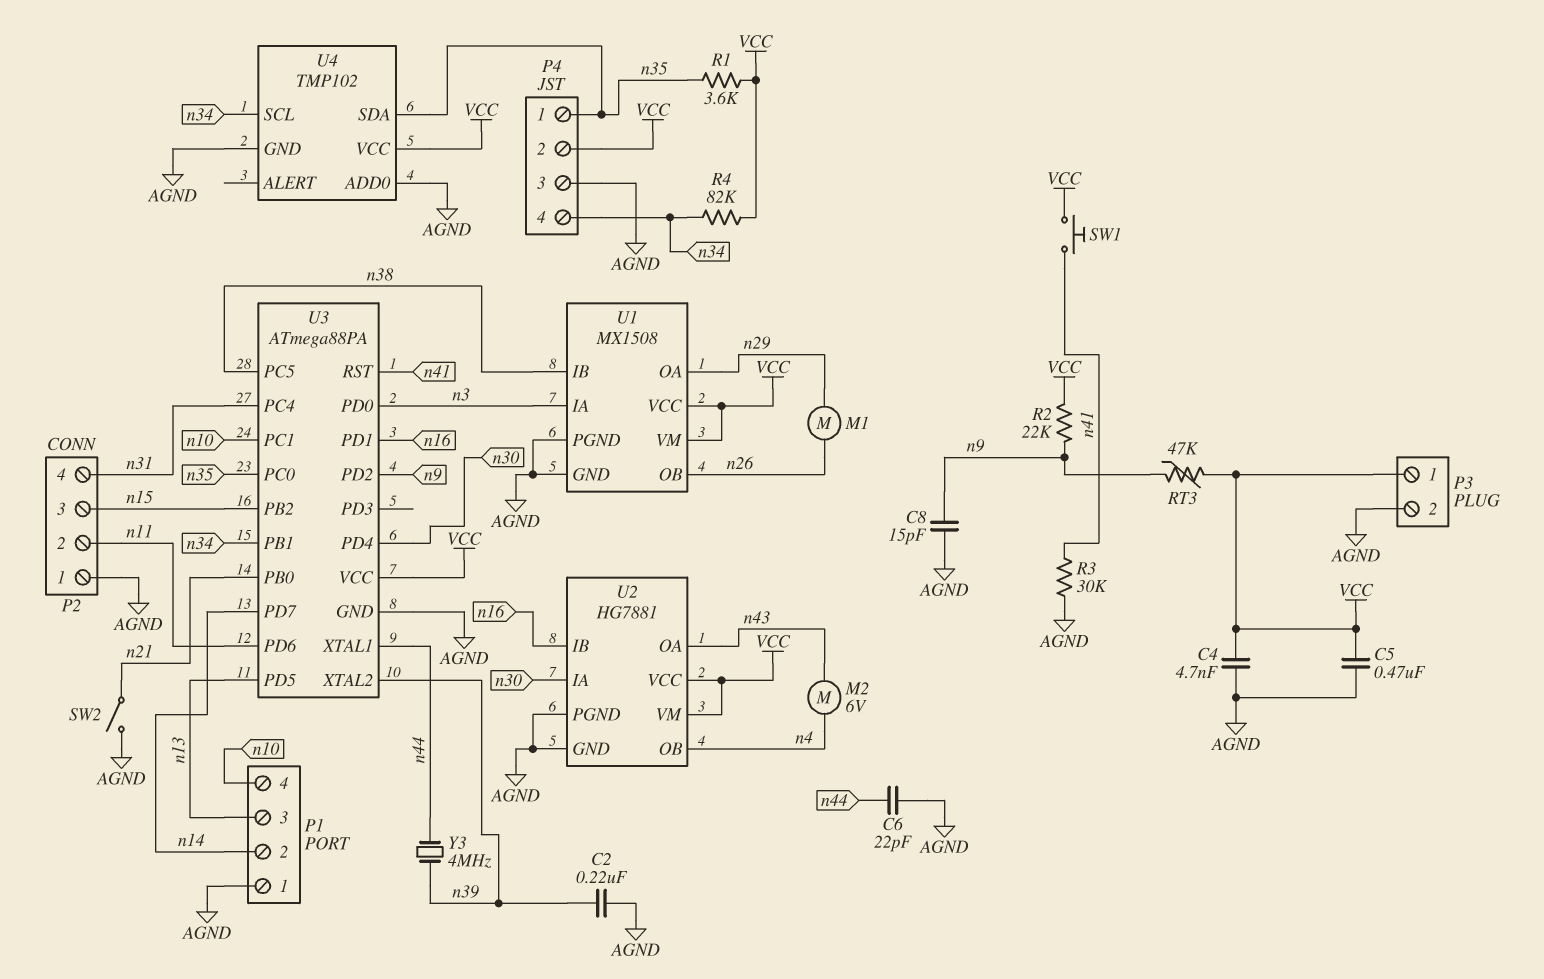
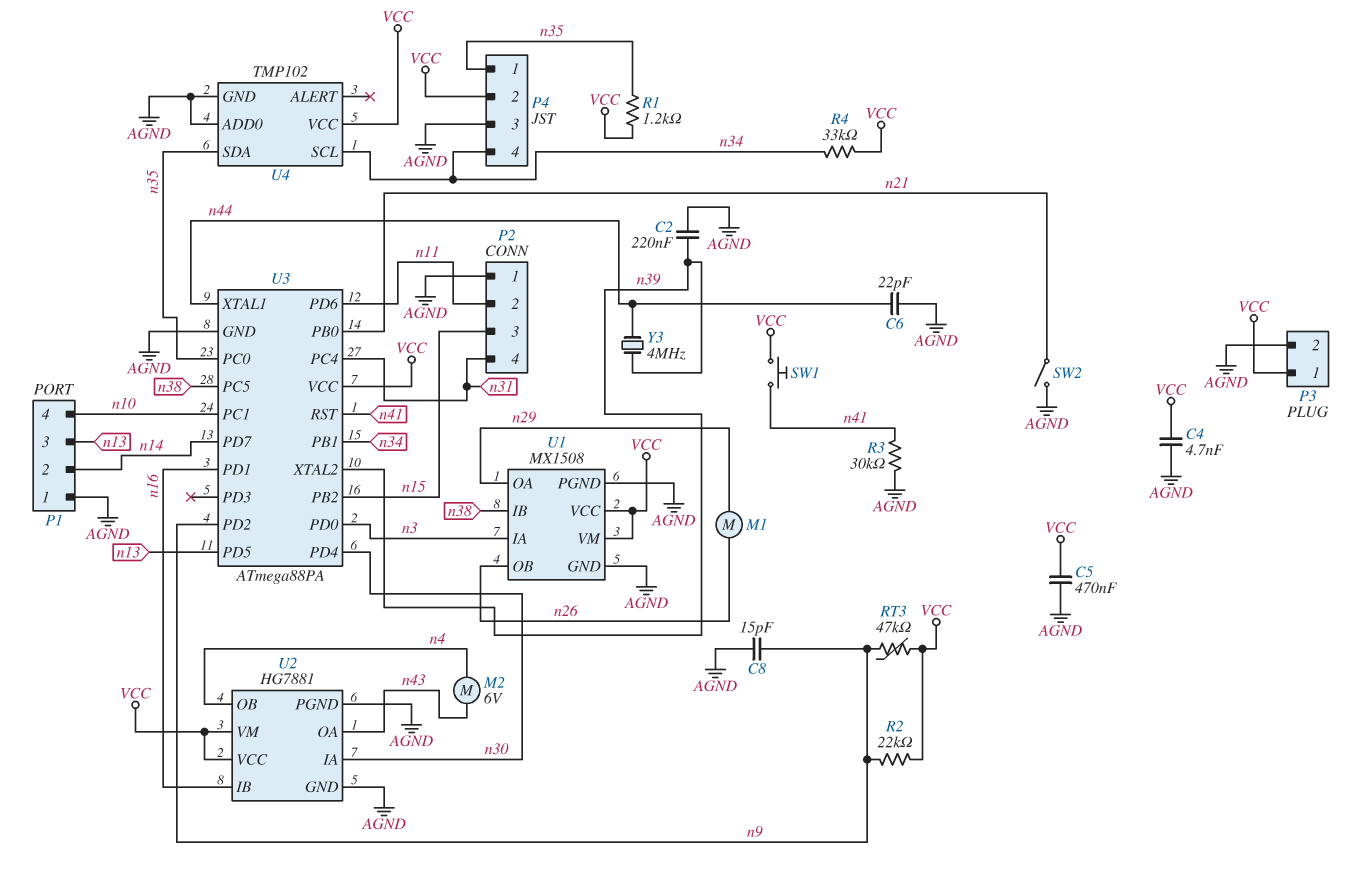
R1: 3.6k (VCC, n35) -> 1.2k (VCC, n35)
R4: 82k (VCC, n34) -> 33k (VCC, n34)

